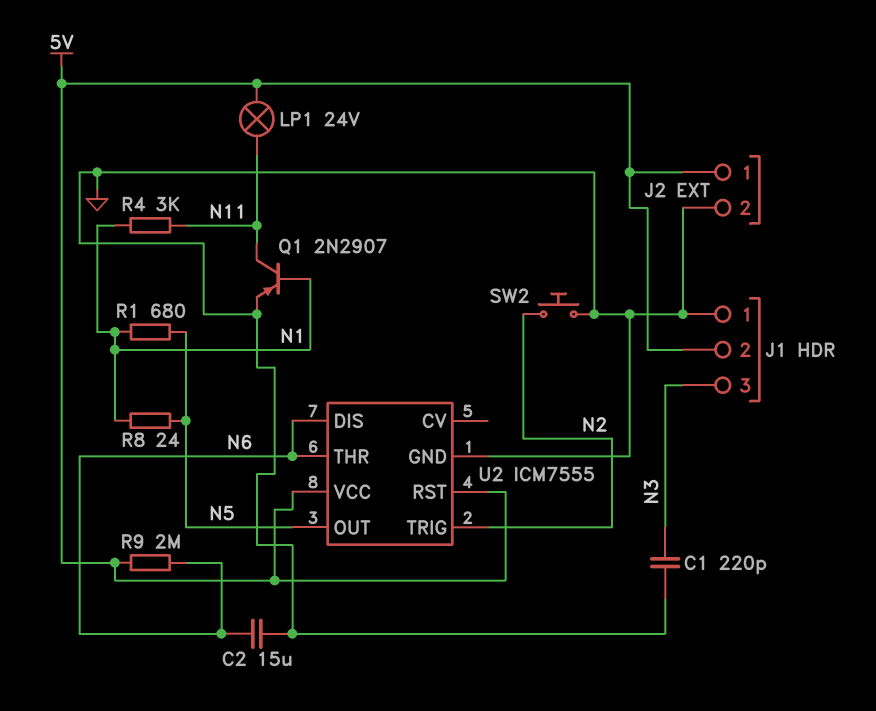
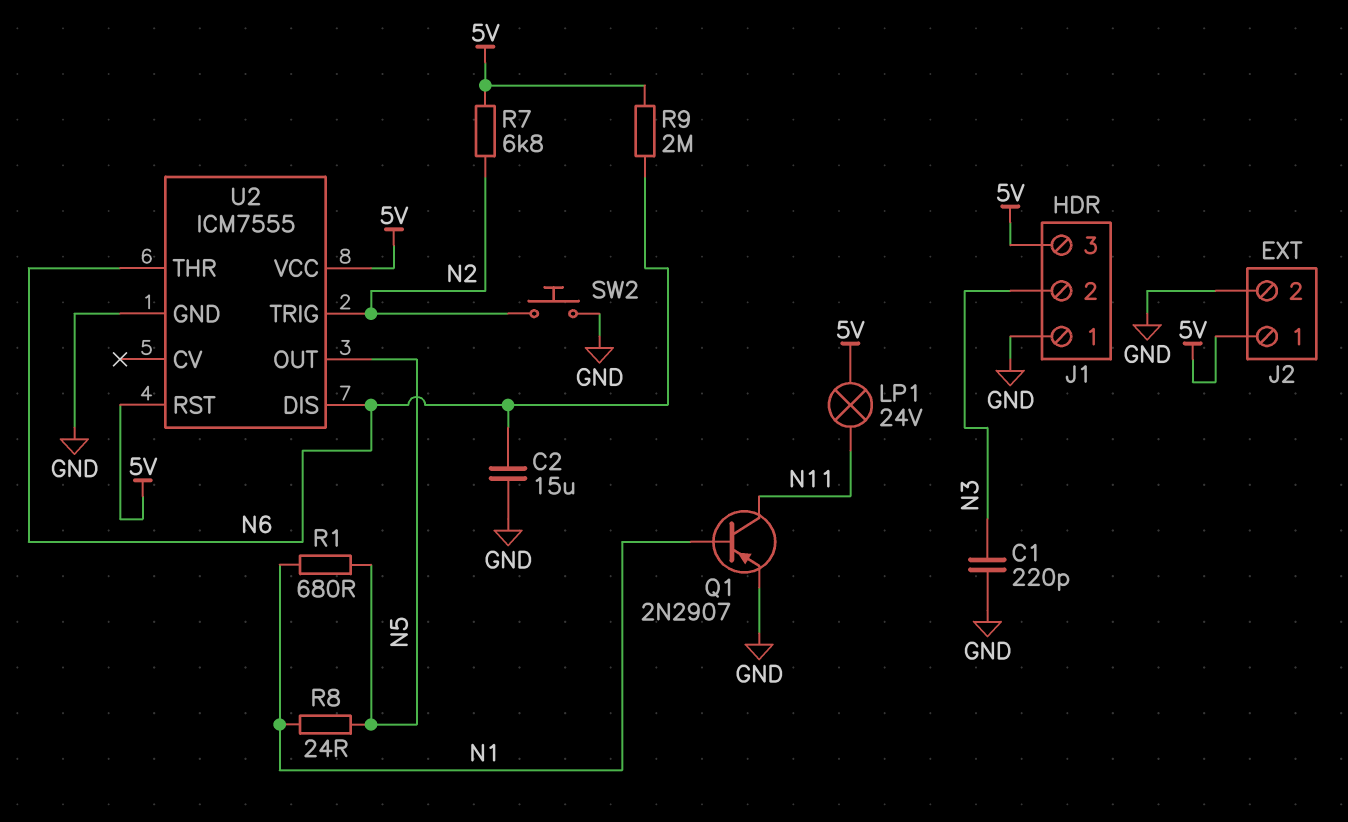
J1 pin 2: 5V -> N3
J1 pin 3: N3 -> 5V
R4: 3k (N1, N11) -> none
R7: none -> 6.8k (5V, N2)

